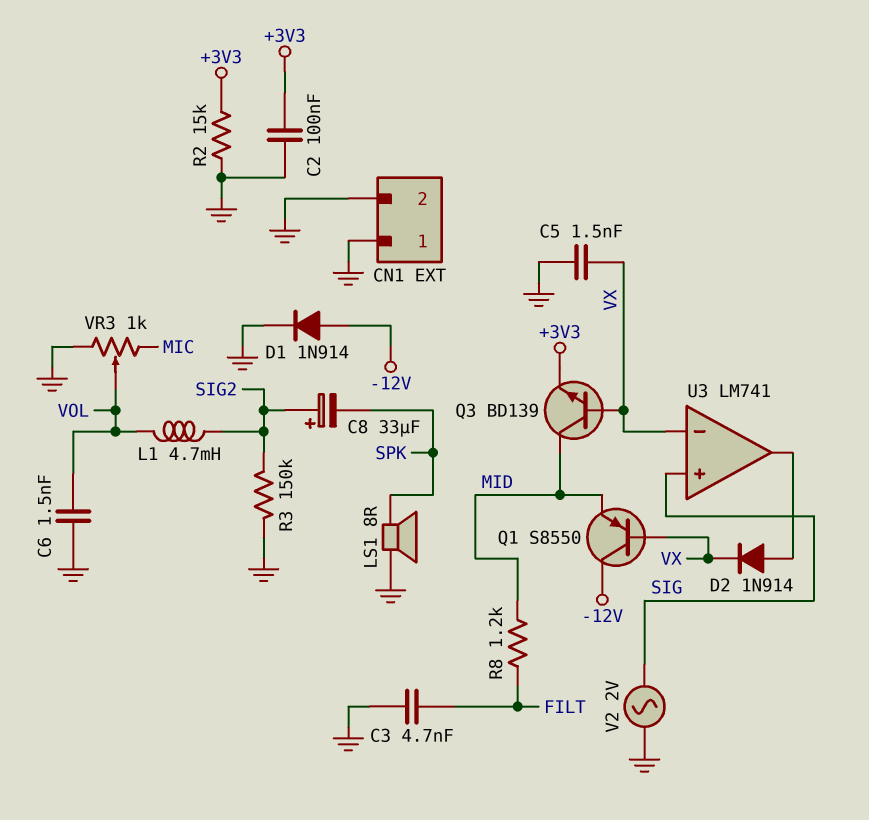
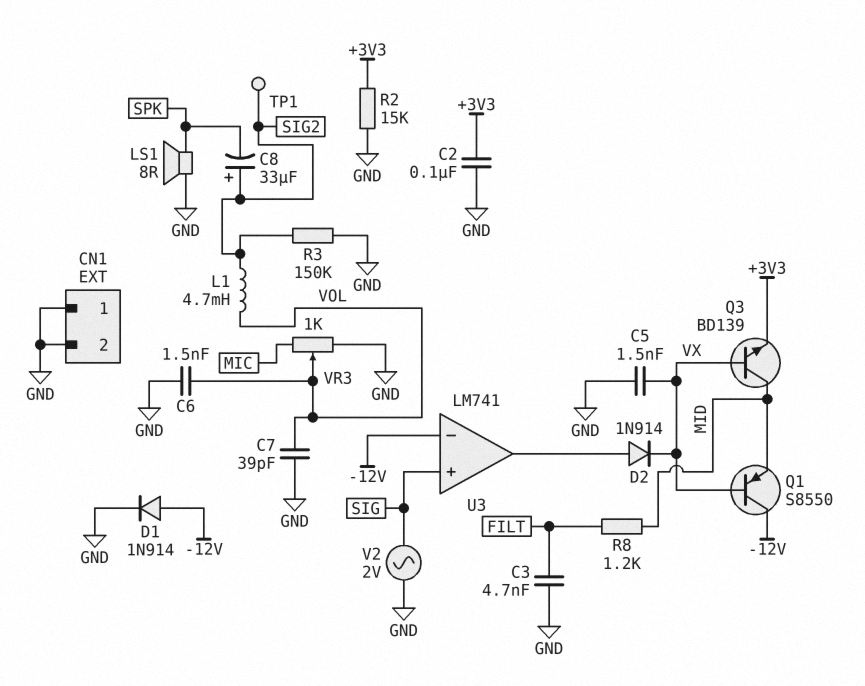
C7: none -> 39pF (GND, VOL)
TP1: none -> test point (SIG2)
U3 pin in-: VX -> -12V

